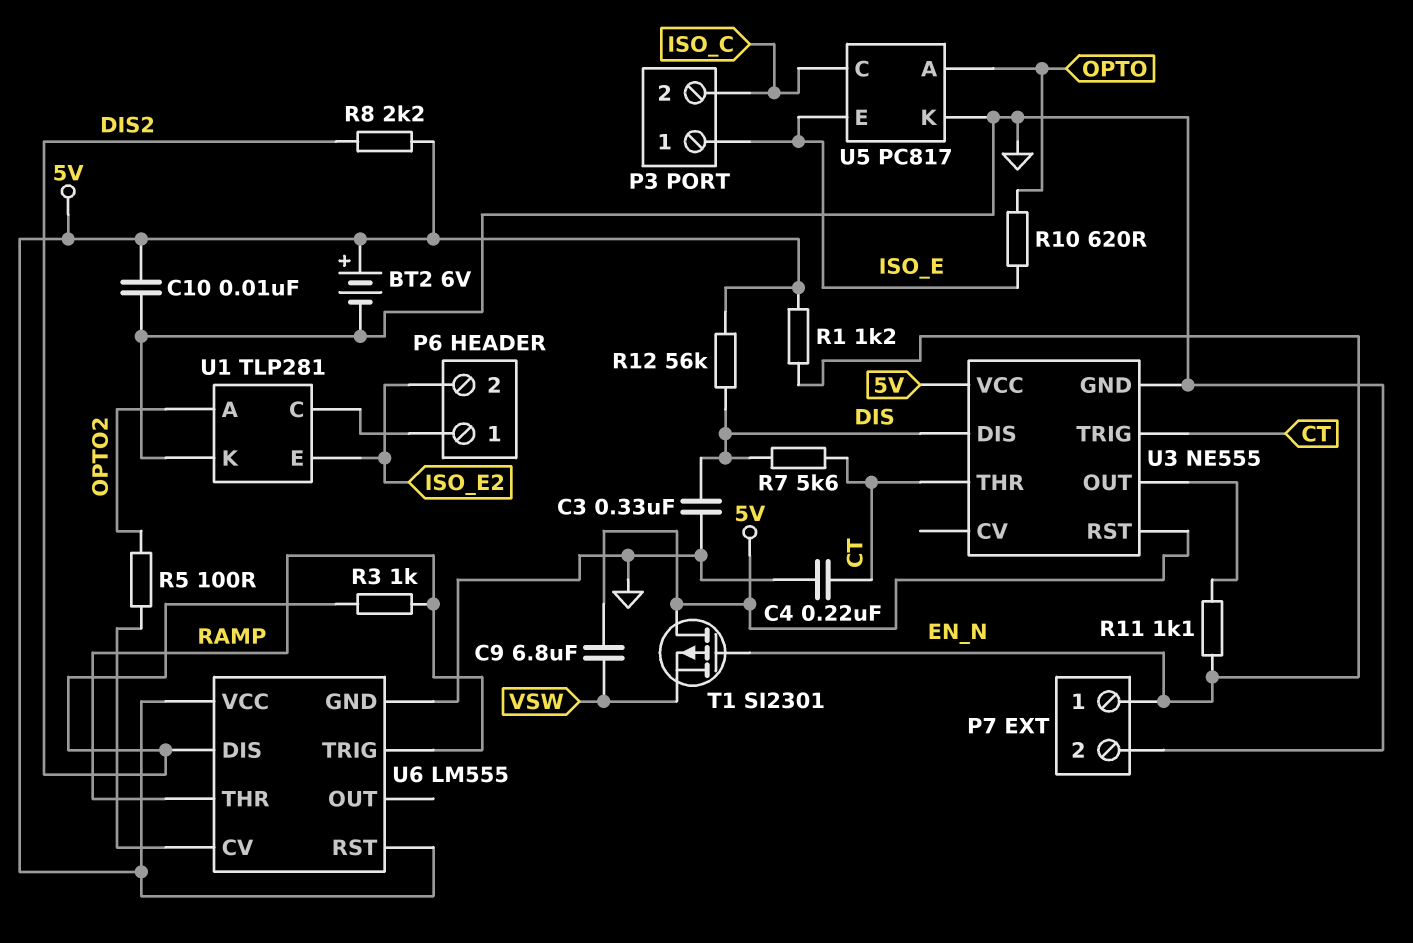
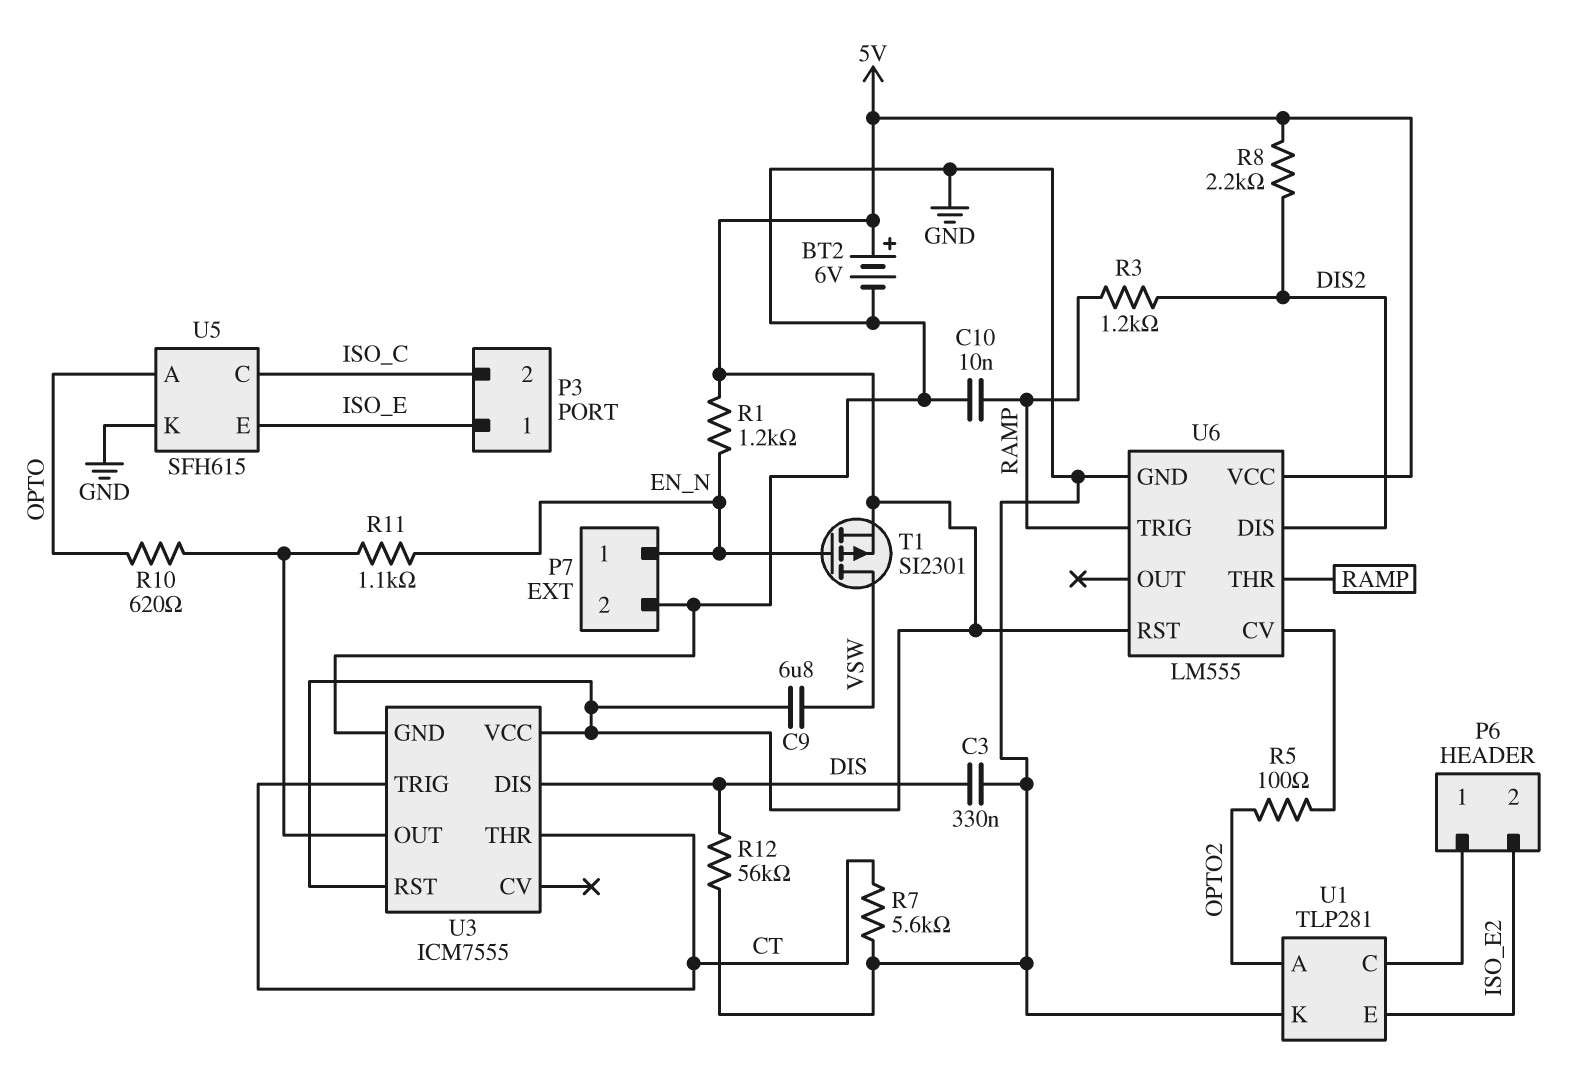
C4: 220nF (CT, GND) -> none
C10: 10nF (5V, GND) -> 10nF (GND, RAMP)
R3: 1k (DIS2, RAMP) -> 1.2k (DIS2, RAMP)
R7: 5.6k (CT, DIS) -> 5.6k (CT, GND)
R10: 620 (ISO_E, OPTO) -> 620 (OPTO, U3/OUT)
R12: 56k (5V, DIS) -> 56k (DIS, GND)
T1: PMOS SI2301 (G EN_N, D 5V, S VSW) -> PMOS SI2301 (G EN_N, D VSW, S 5V)
U3: NE555 -> ICM7555
U5: PC817 -> SFH615

